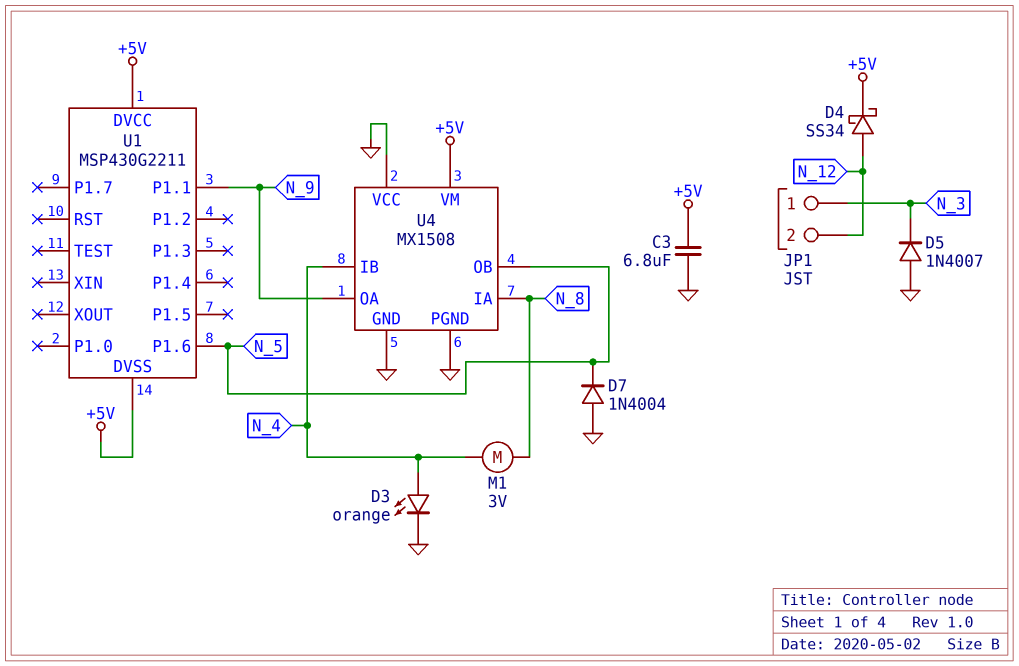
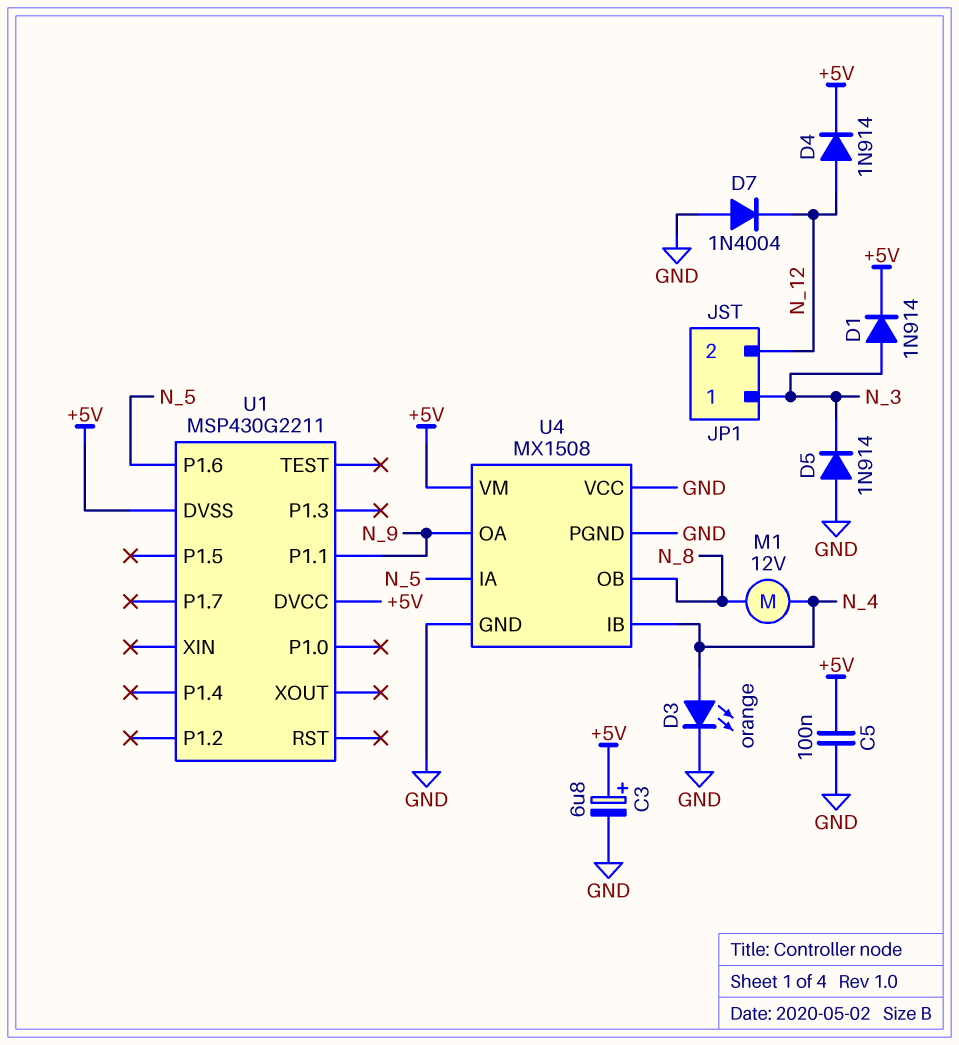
C3: 6.8uF (+5V, GND) -> 6.8uF (plus +5V, minus GND)
C5: none -> 100nF (+5V, GND)
D1: none -> diode 1N914 (A N_3, K +5V)
D4: schottky SS34 (A N_12, K +5V) -> diode 1N914 (A N_12, K +5V)
D5: diode 1N4007 (A GND, K N_3) -> diode 1N914 (A GND, K N_3)
D7: diode 1N4004 (A GND, K N_5) -> diode 1N4004 (A GND, K N_12)
M1: motor 3V (N_4, N_8) -> motor 12V (N_4, N_8)
U4 pin IA: N_8 -> N_5
U4 pin OB: N_5 -> N_8

